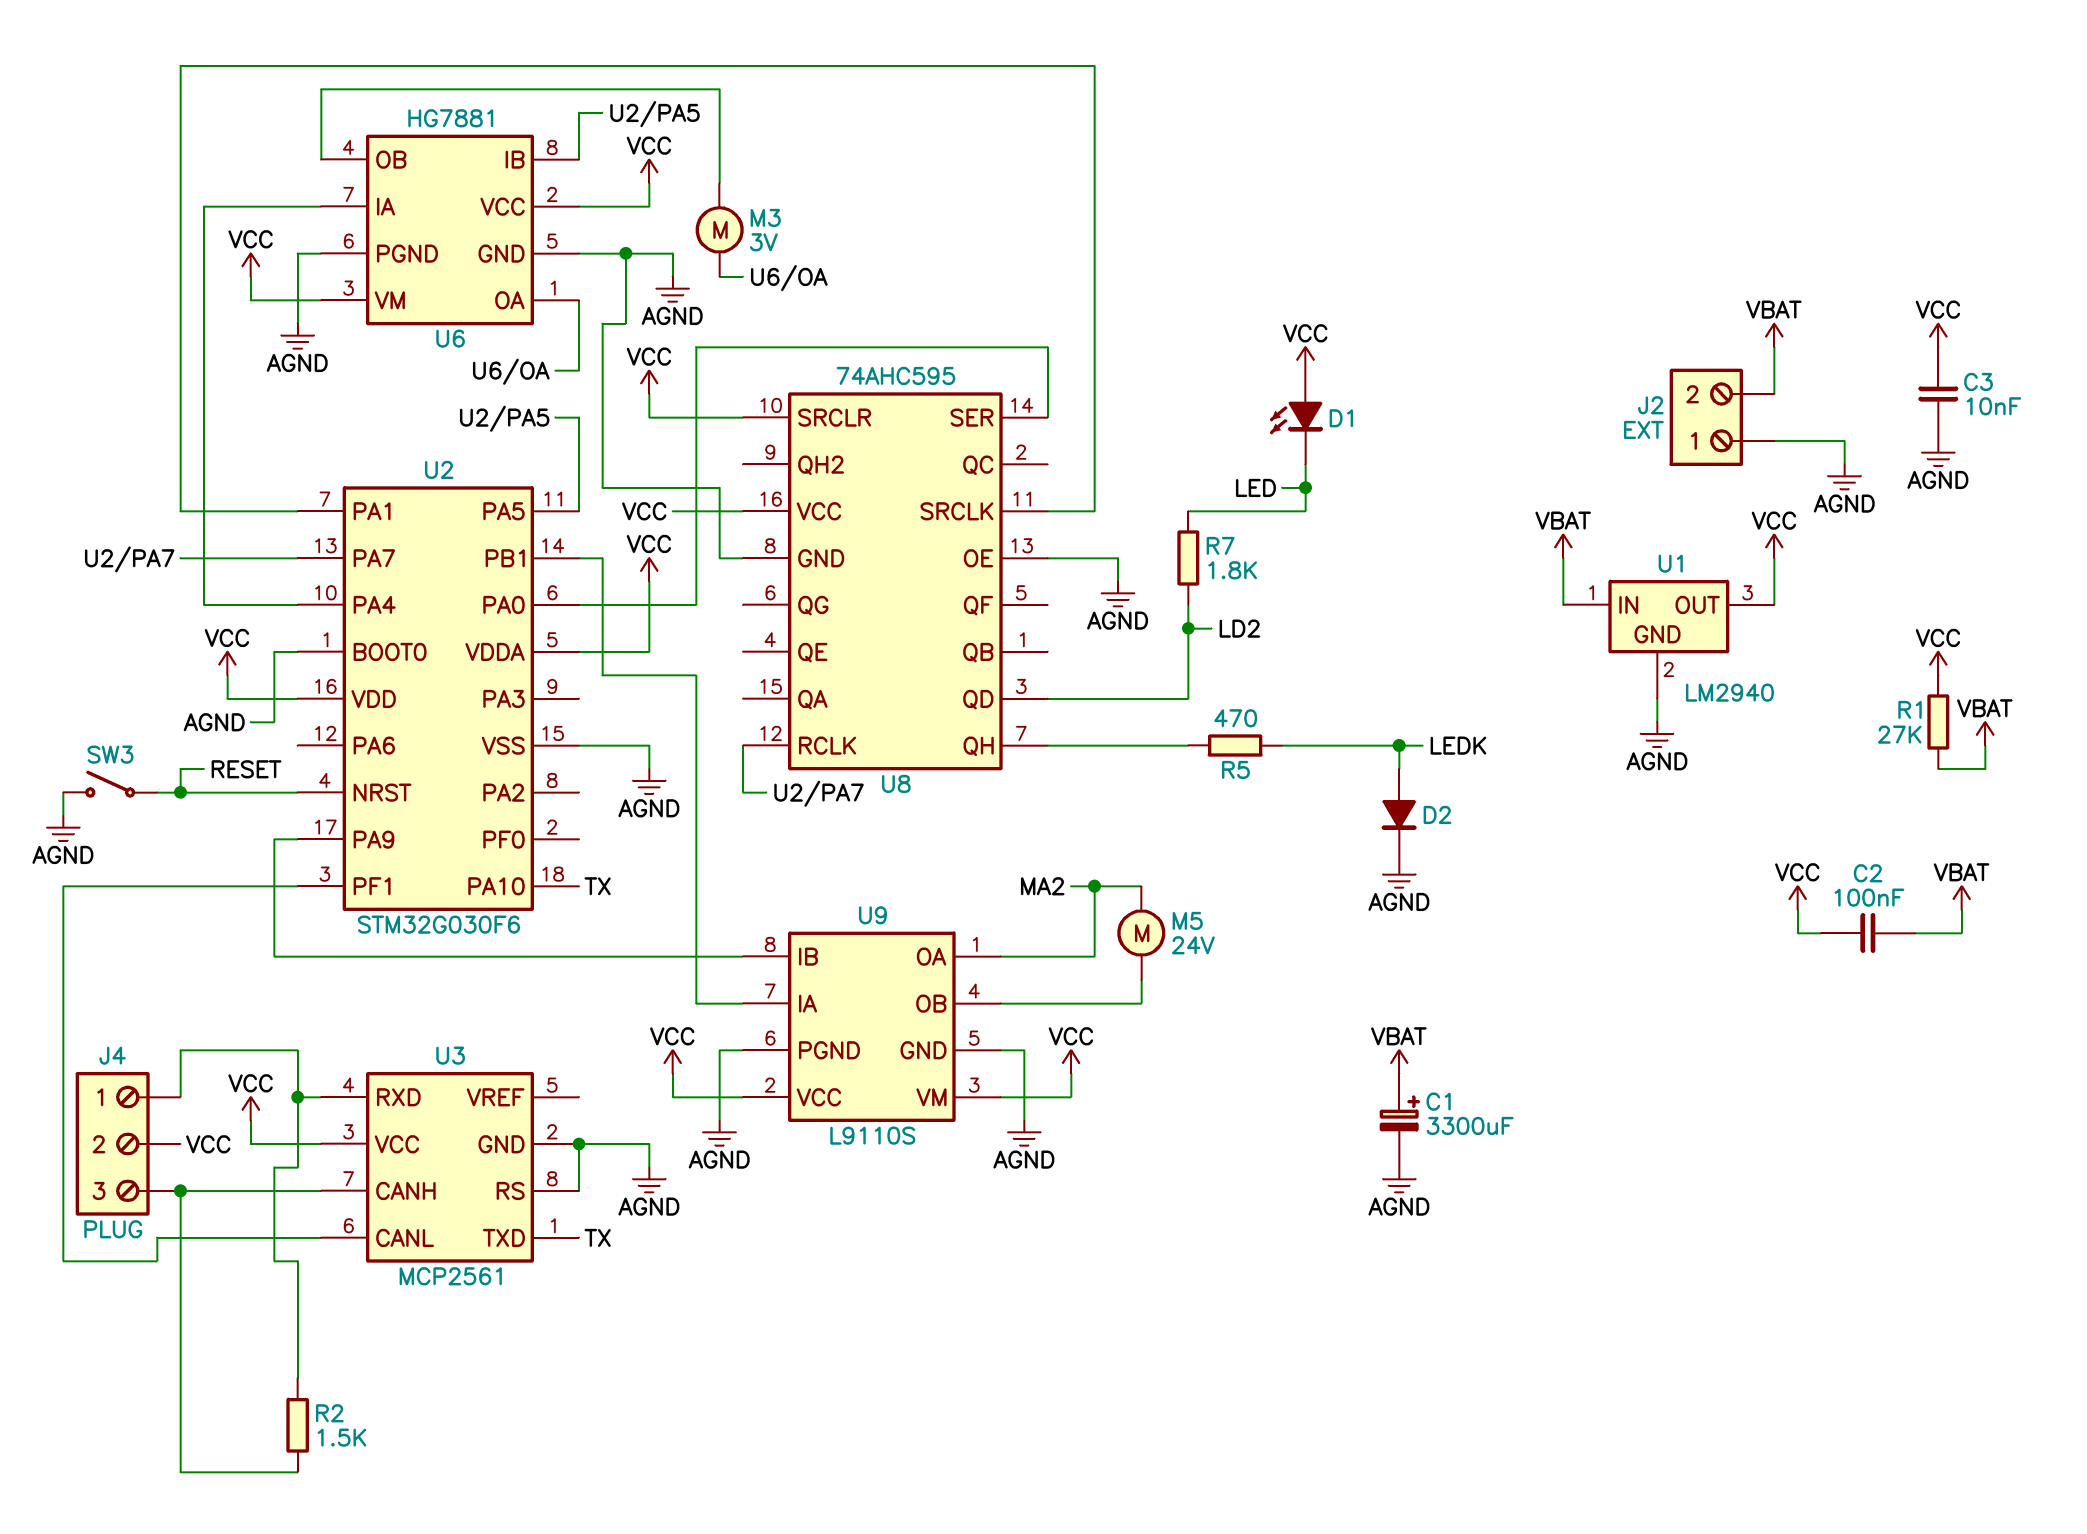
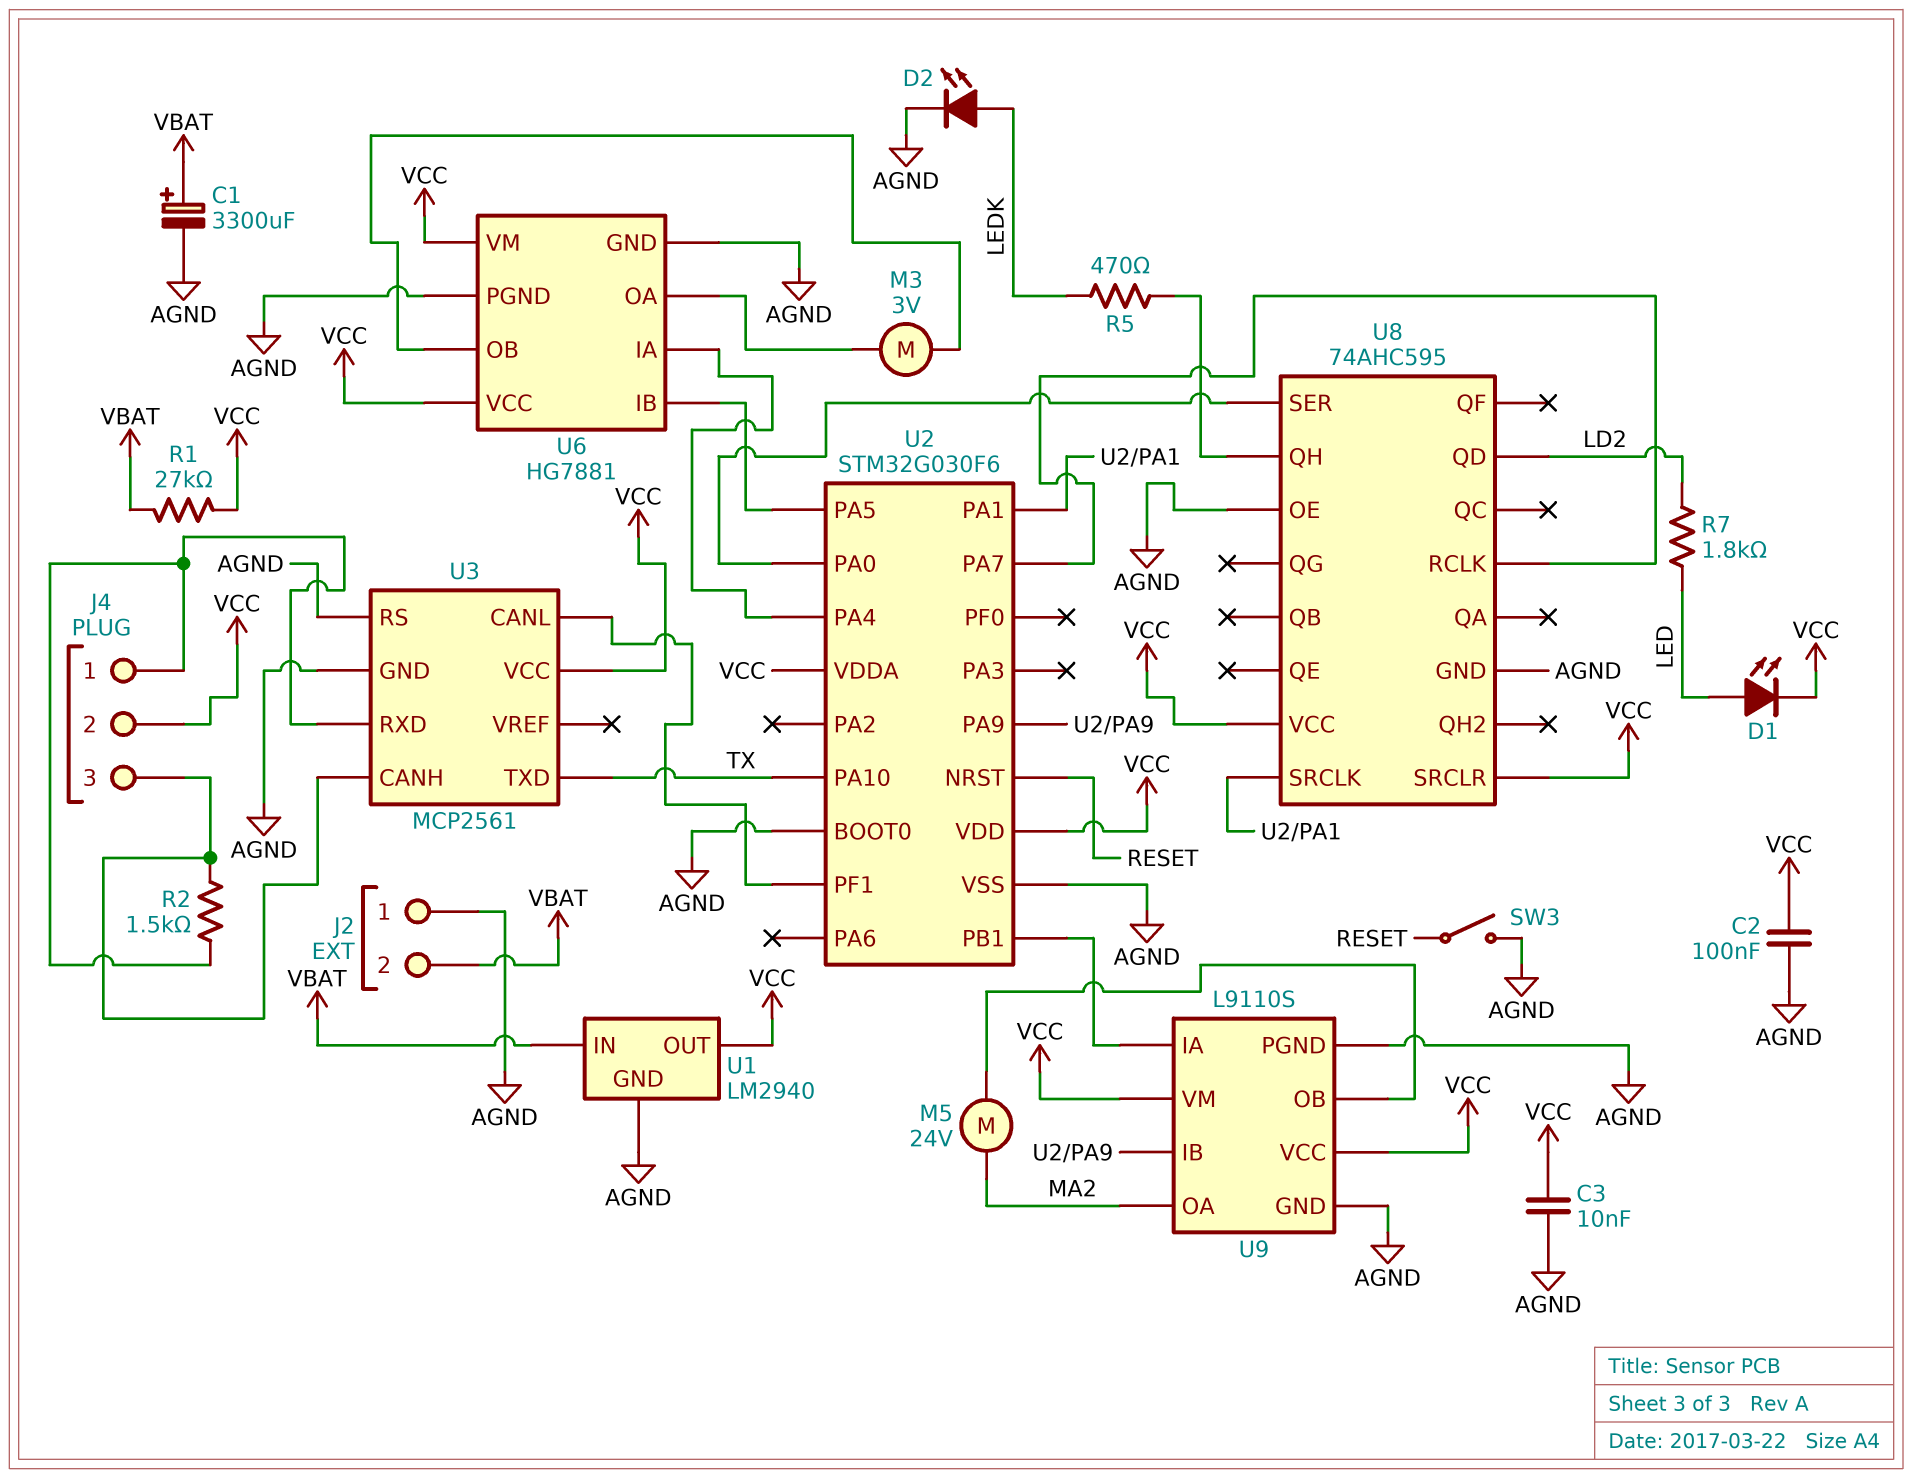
C2: 100nF (VBAT, VCC) -> 100nF (AGND, VCC)
D1: LED (A VCC, K LED) -> LED (A LED, K VCC)
D2: diode (A LEDK, K AGND) -> LED (A LEDK, K AGND)

